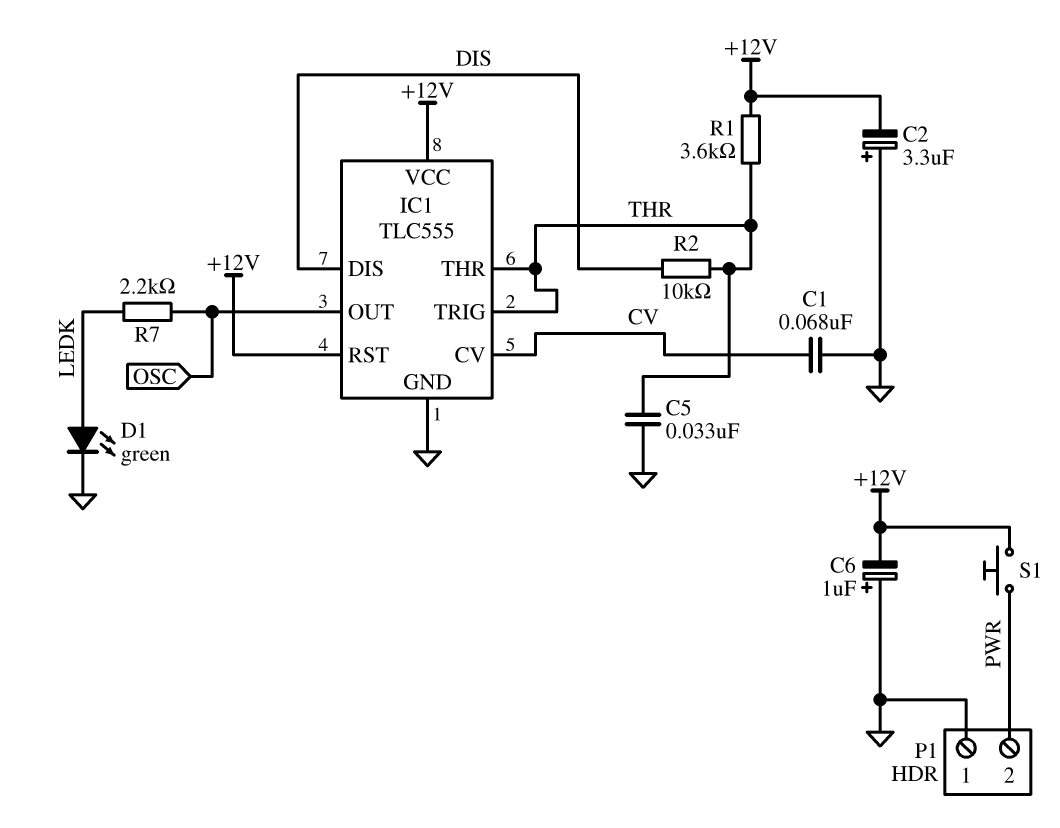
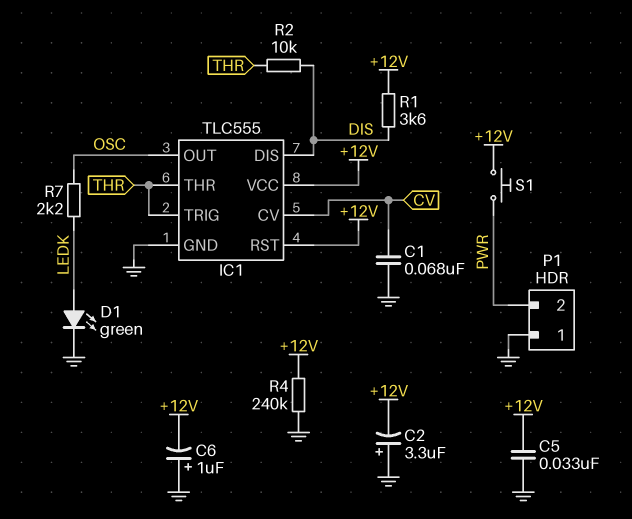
C5: 33nF (GND, THR) -> 33nF (+12V, GND)
R1: 3.6k (+12V, THR) -> 3.6k (+12V, DIS)
R4: none -> 240k (+12V, GND)

